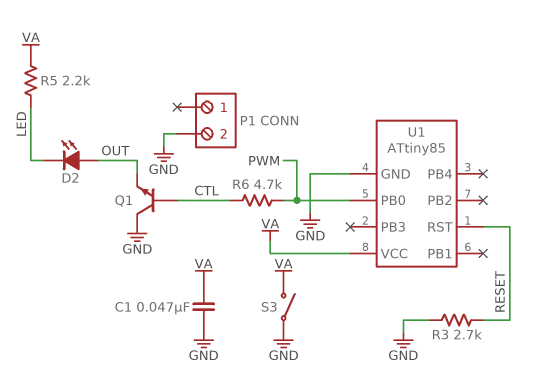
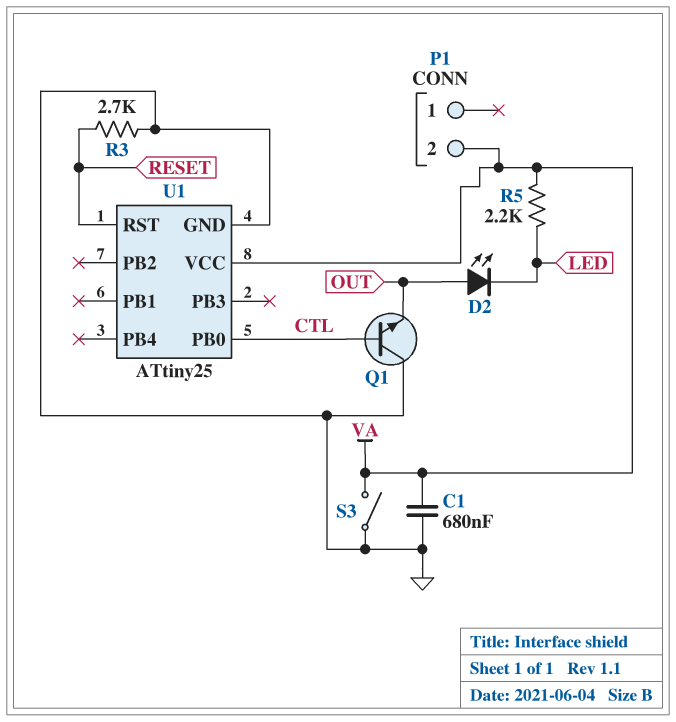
C1: 47nF (GND, VA) -> 680nF (GND, VA)
P1 pin 2: GND -> VA
R6: 4.7k (CTL, PWM) -> none
U1: ATtiny85 -> ATtiny25
U1 pin PB0: PWM -> CTL

